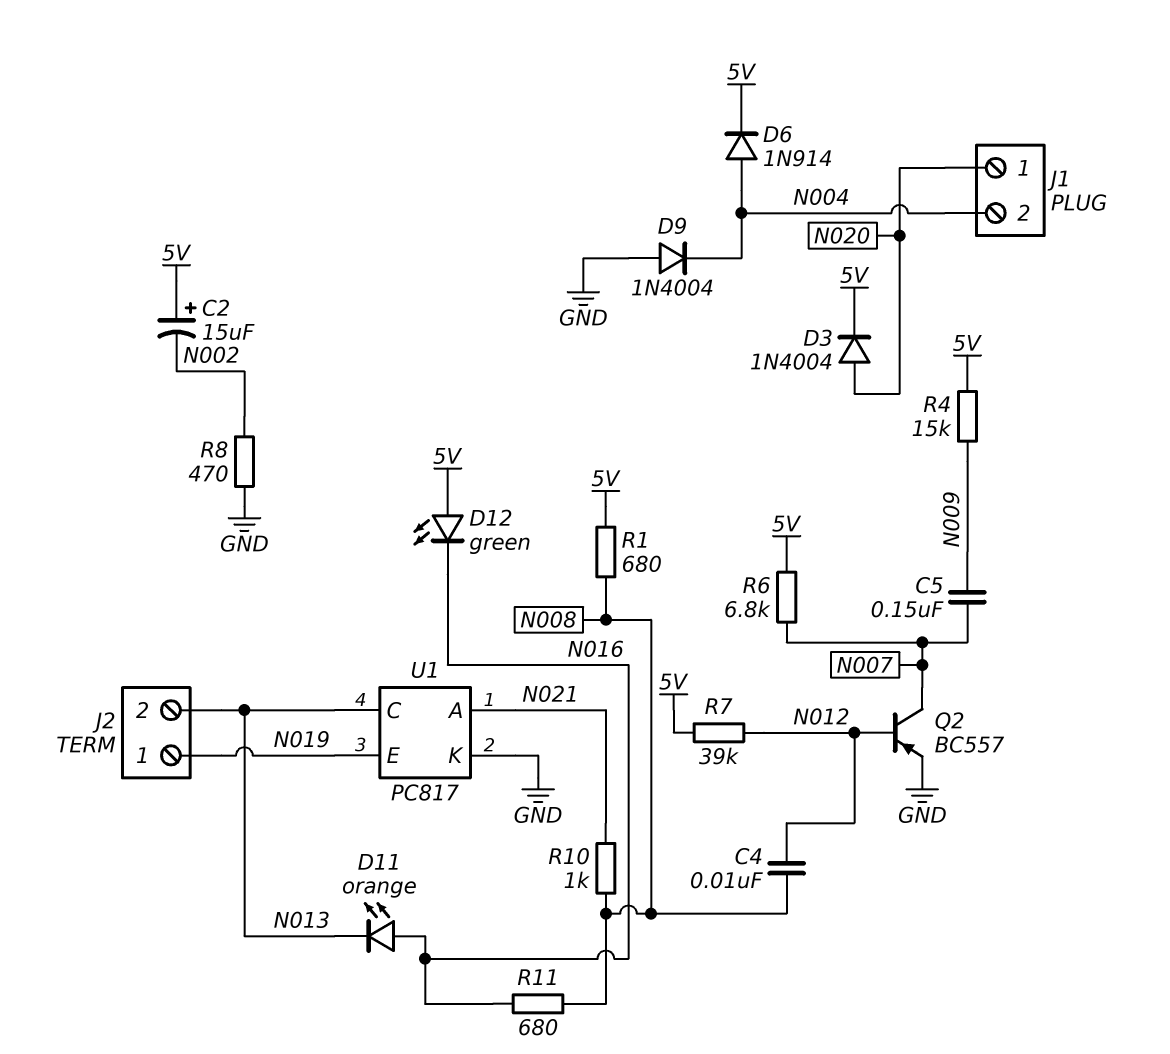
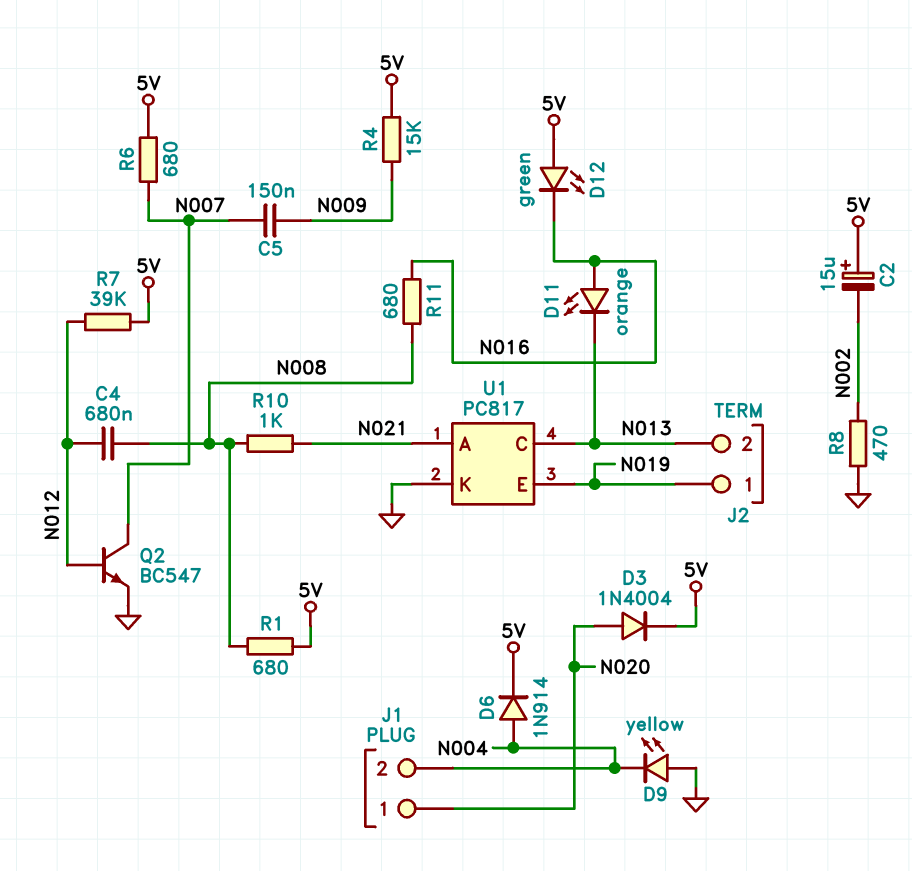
C4: 10nF (N008, N012) -> 680nF (N008, N012)
D9: diode 1N4004 (A GND, K N004) -> LED yellow (A GND, K N004)
Q2: PNP BC557 (B N012, C N007, E GND) -> NPN BC547 (B N012, C N007, E GND)
R6: 6.8k (5V, N007) -> 680 (5V, N007)

